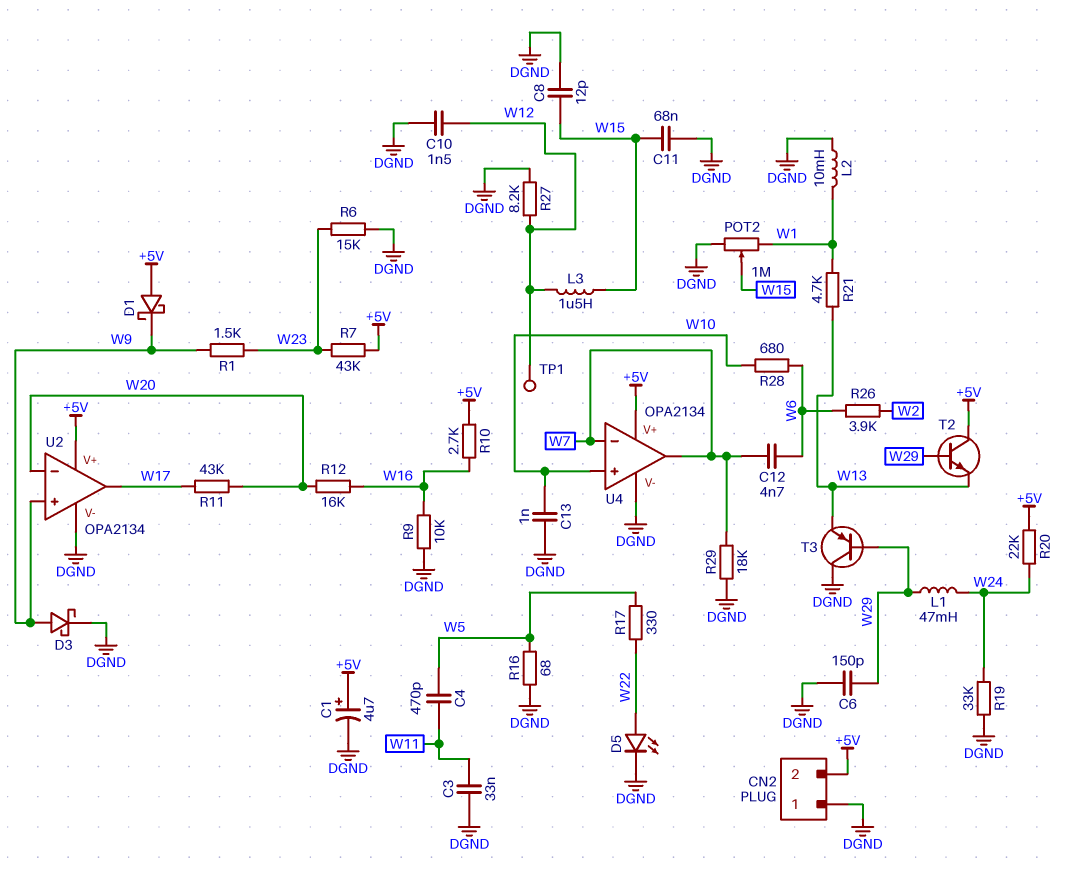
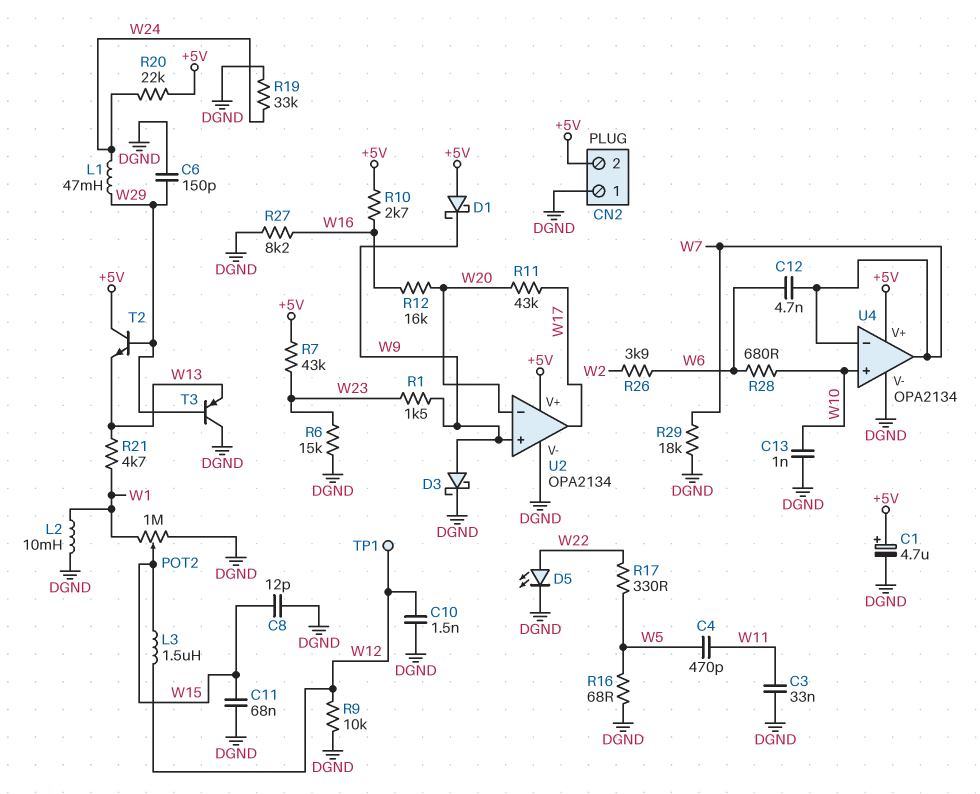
R9: 10k (DGND, W16) -> 10k (DGND, W12)
R27: 8.2k (DGND, W12) -> 8.2k (DGND, W16)

